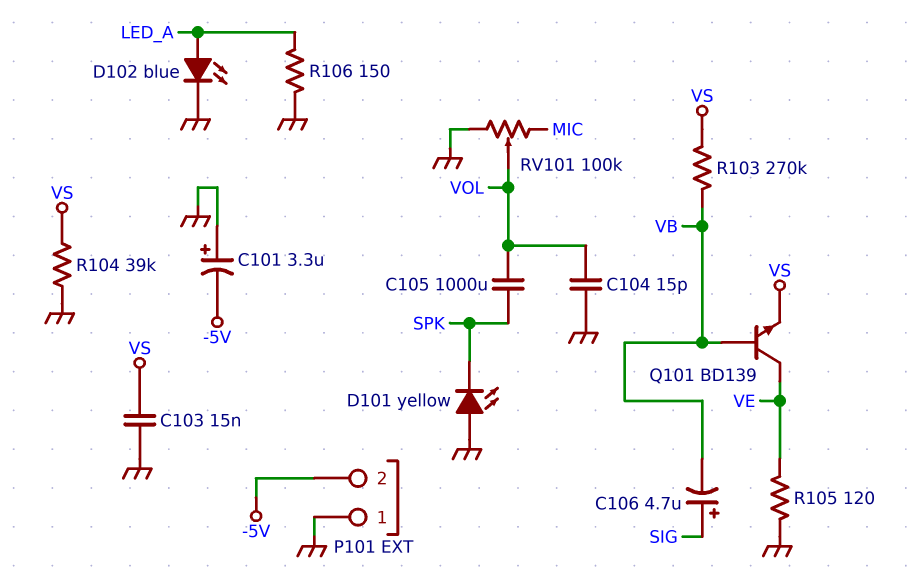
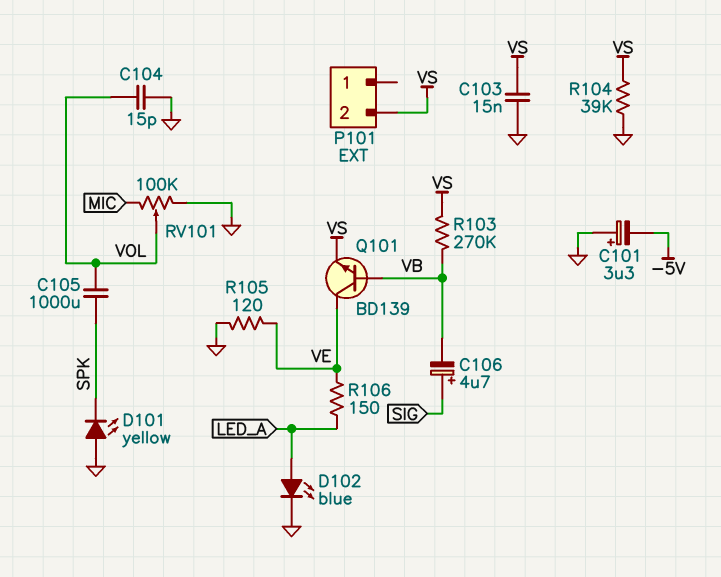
P101 pin 1: GND -> none
P101 pin 2: -5V -> VS
R106: 150 (GND, LED_A) -> 150 (LED_A, VE)

